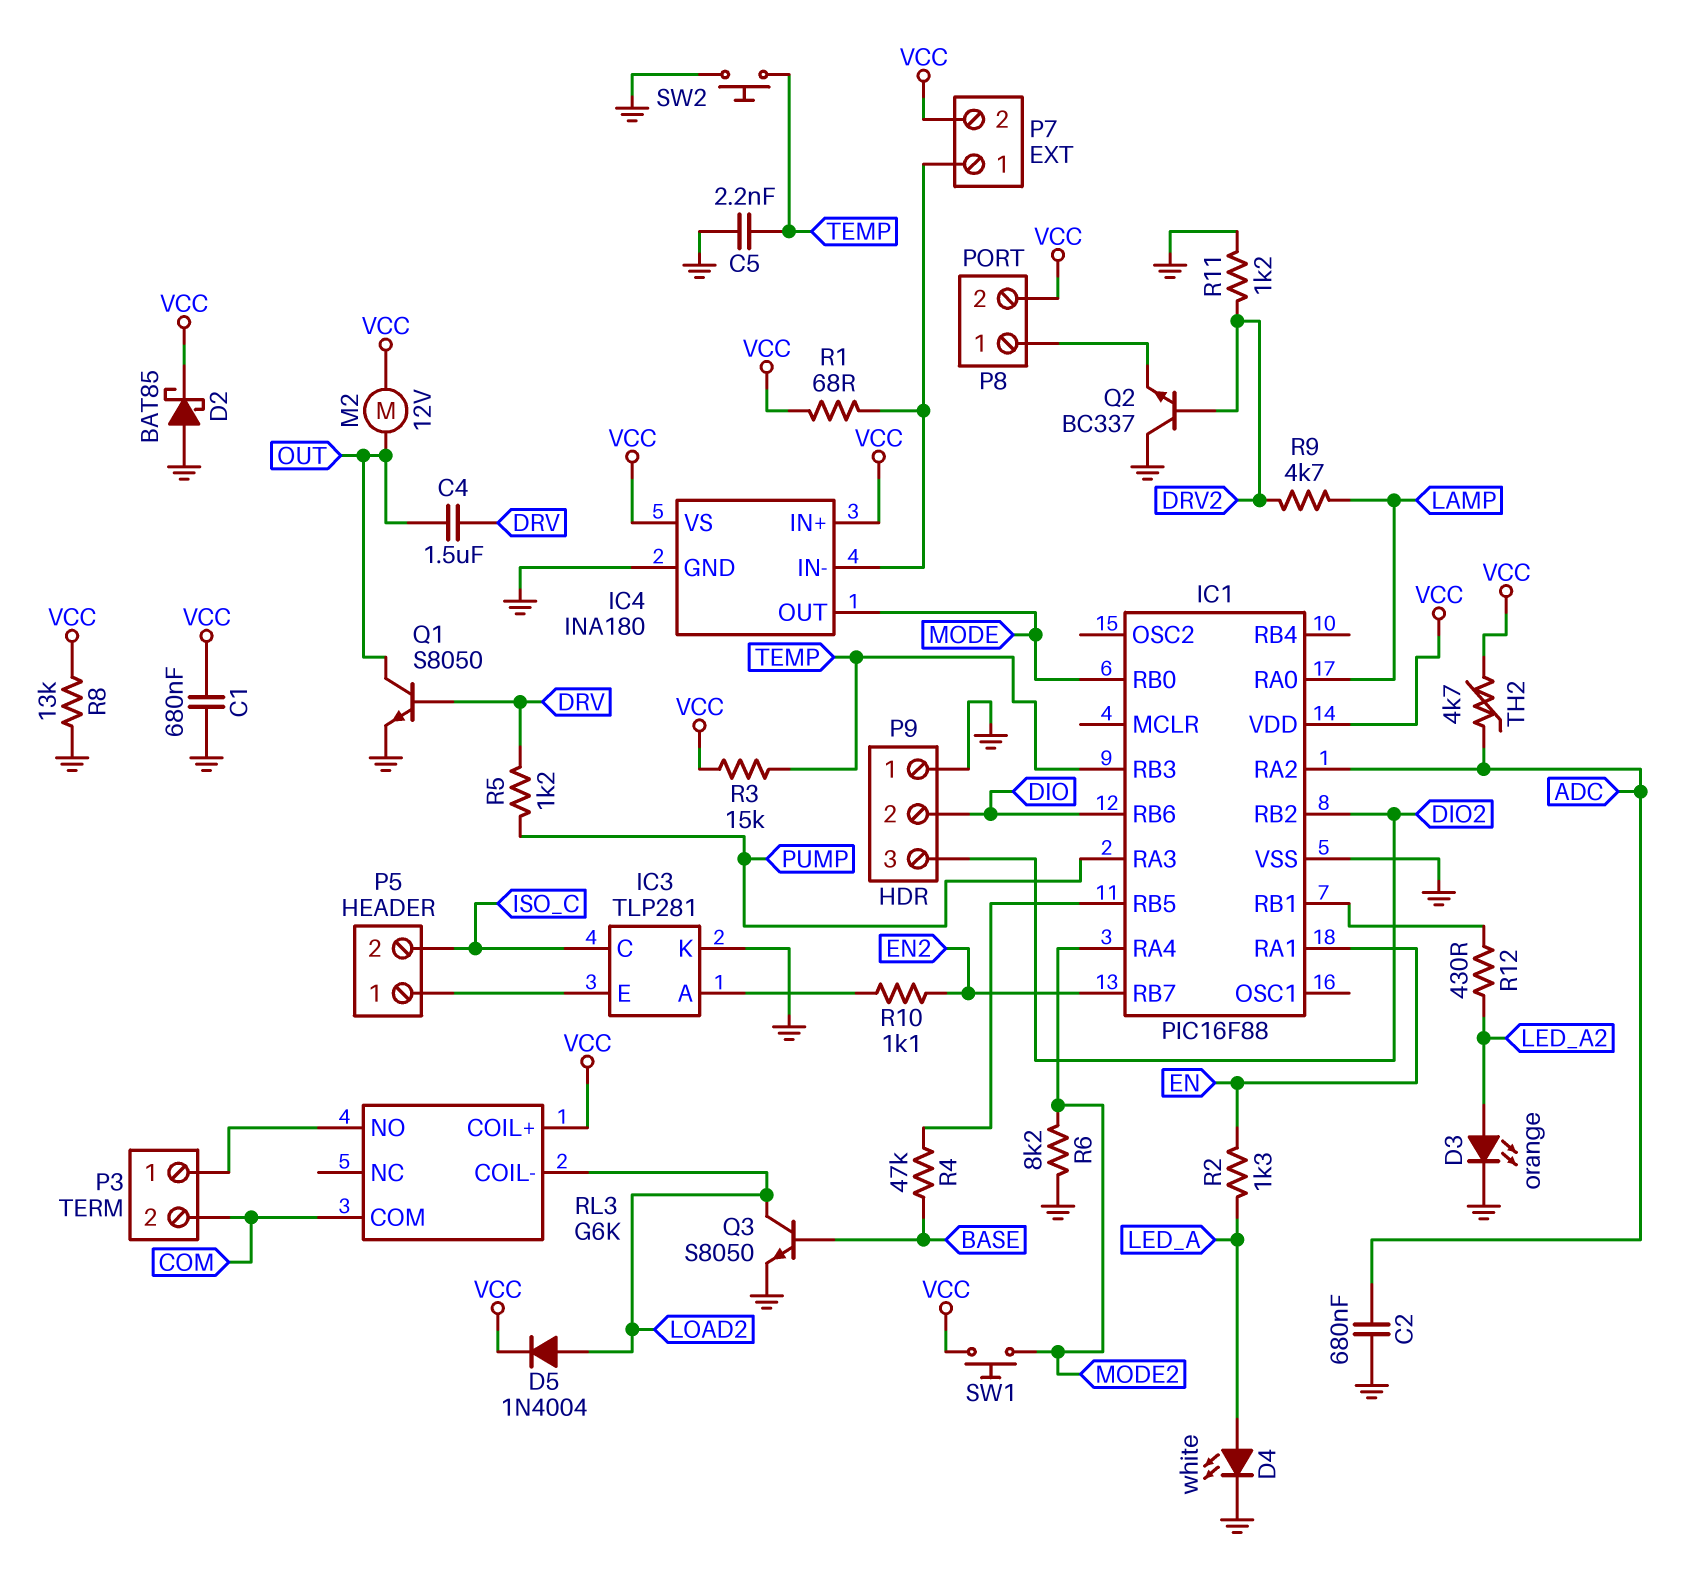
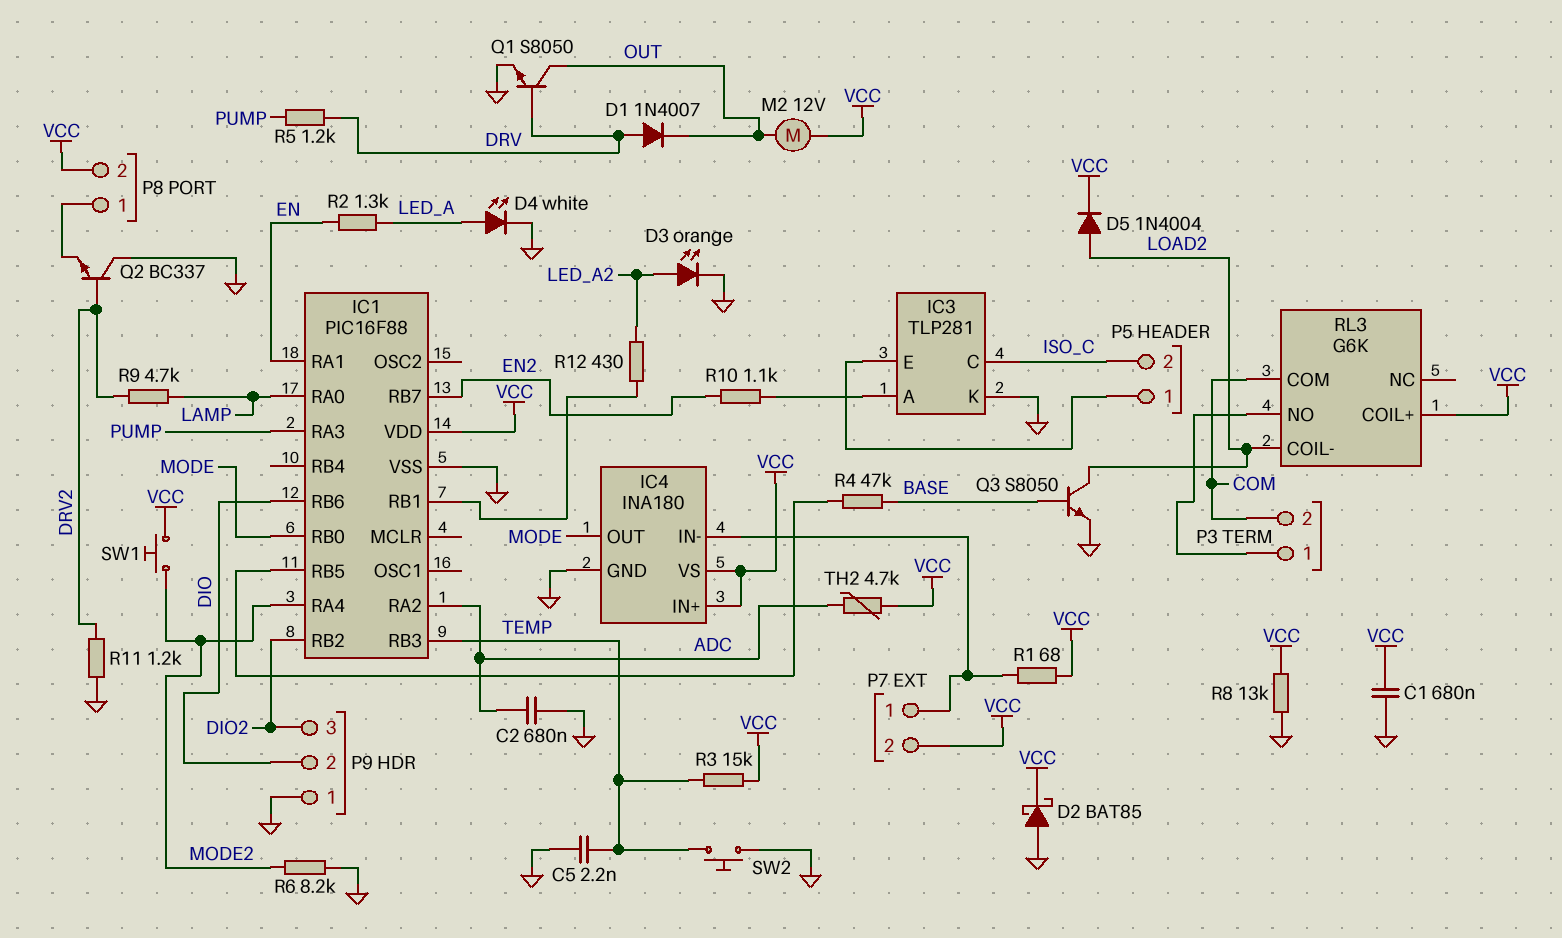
C4: 1.5uF (DRV, OUT) -> none
D1: none -> diode 1N4007 (A DRV, K OUT)

